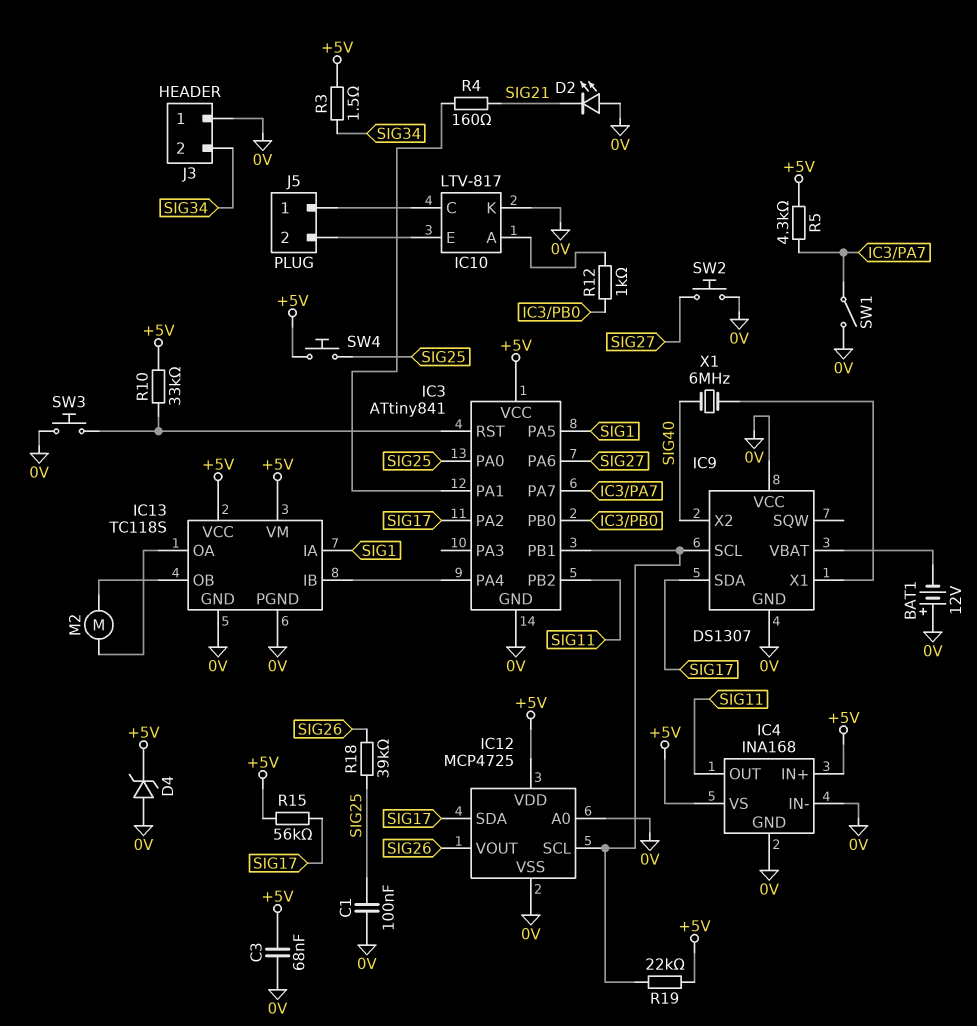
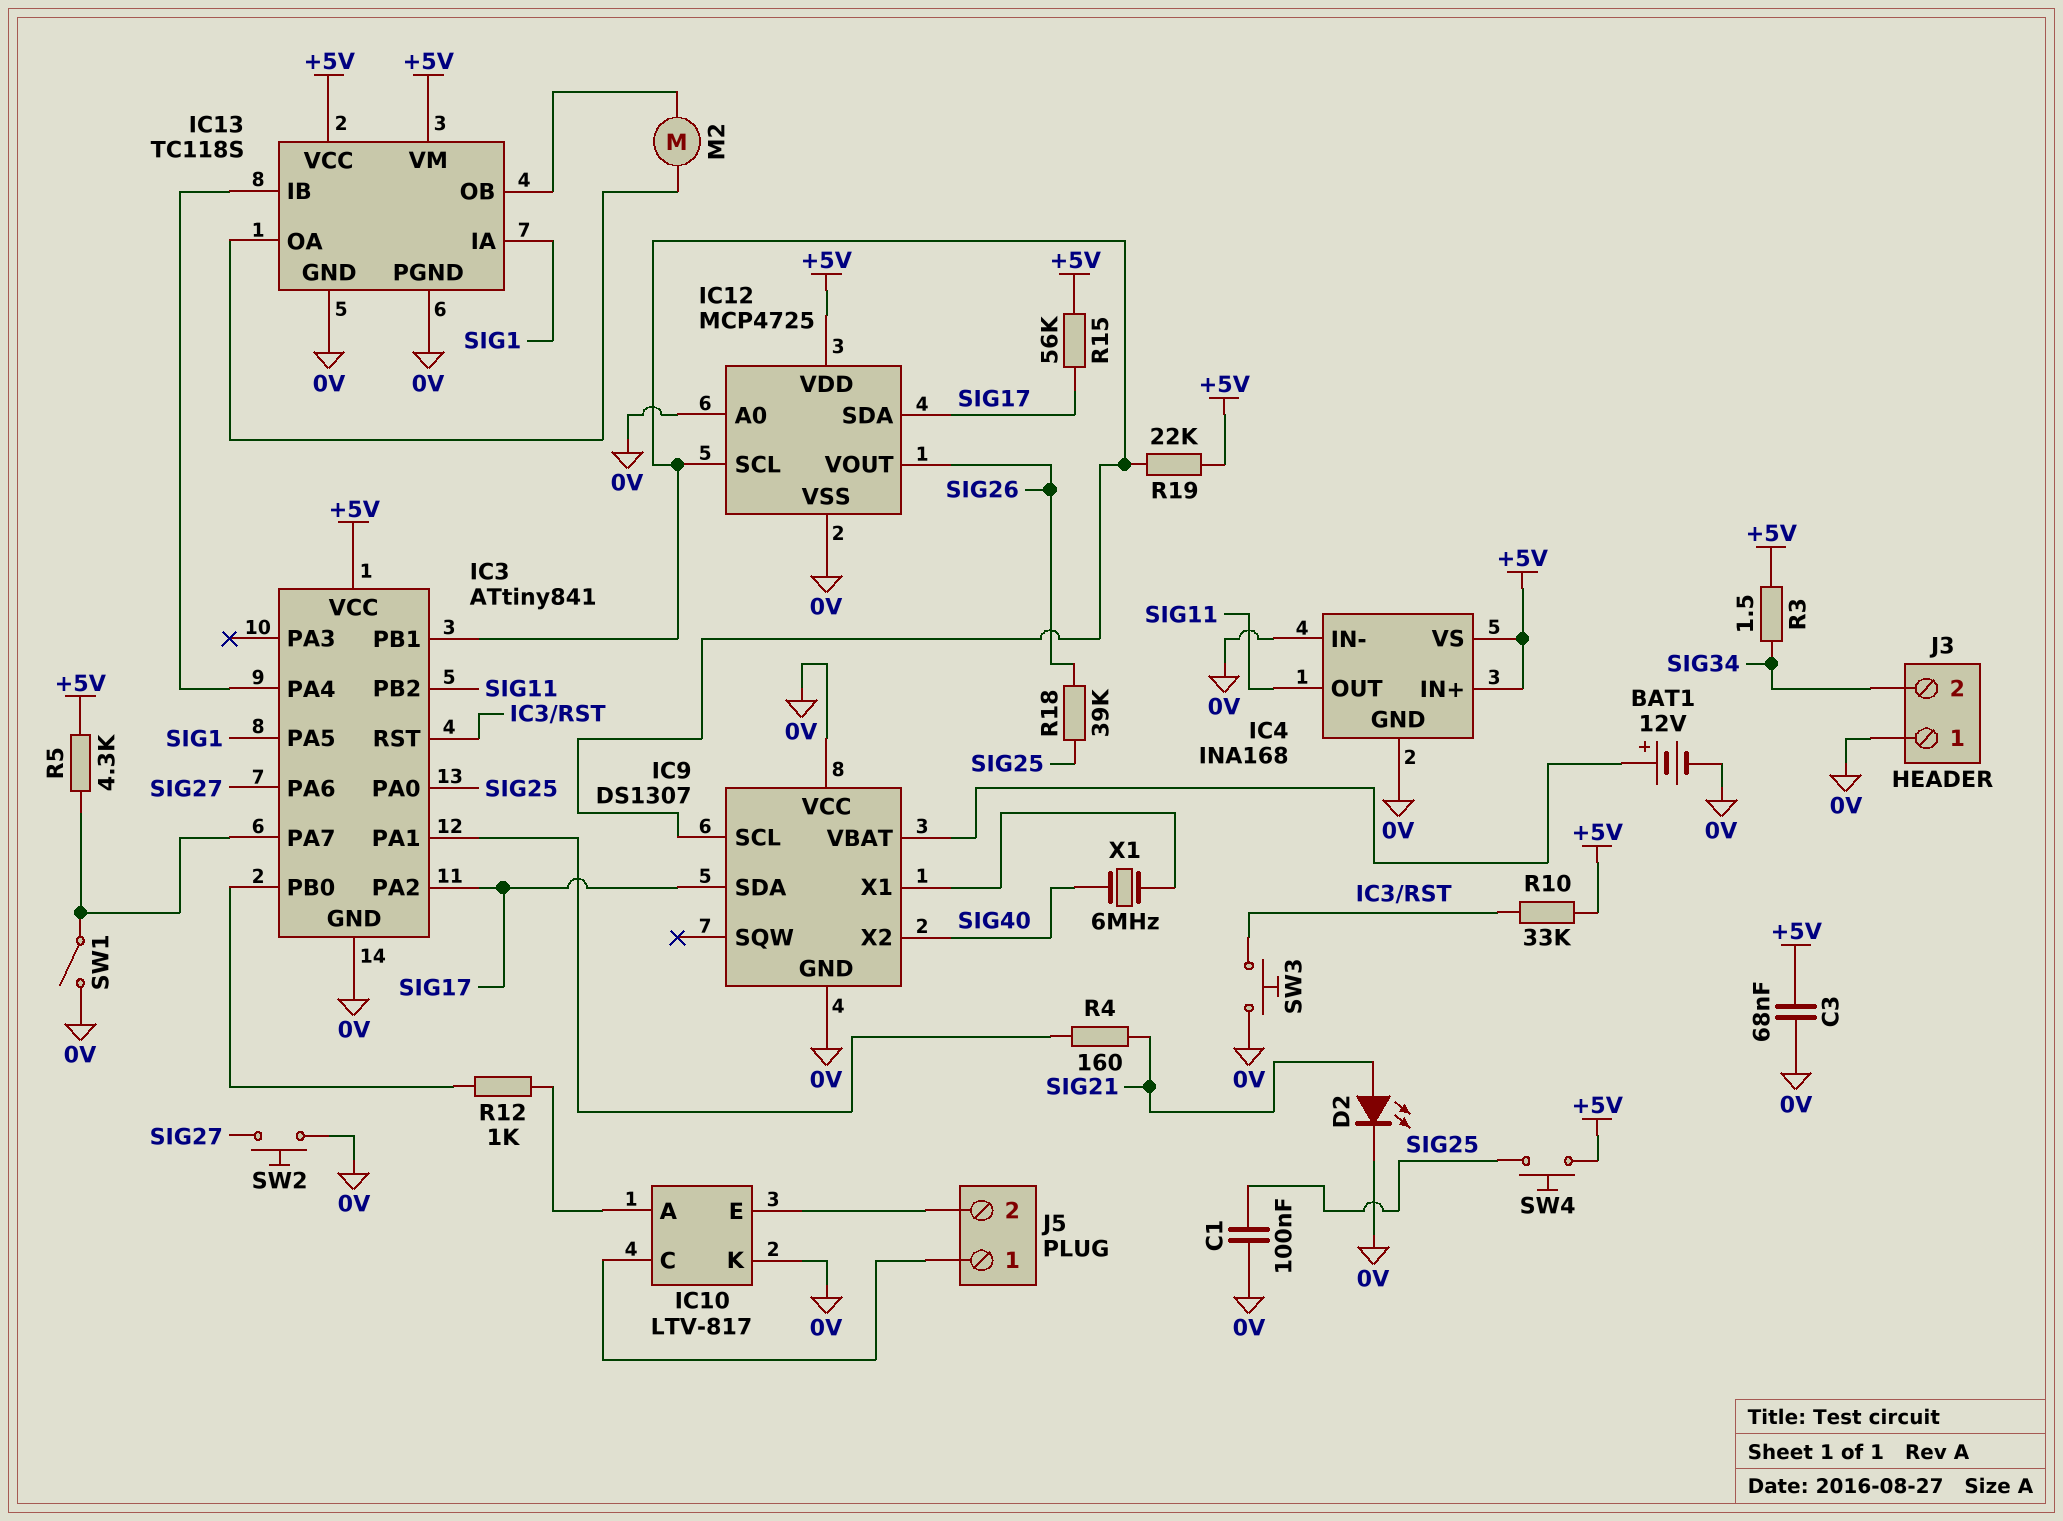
BAT1: 12V (plus 0V, minus IC9/VBAT) -> 12V (plus IC9/VBAT, minus 0V)
D2: LED (A 0V, K SIG21) -> LED (A SIG21, K 0V)
D4: zener (A 0V, K +5V) -> none

